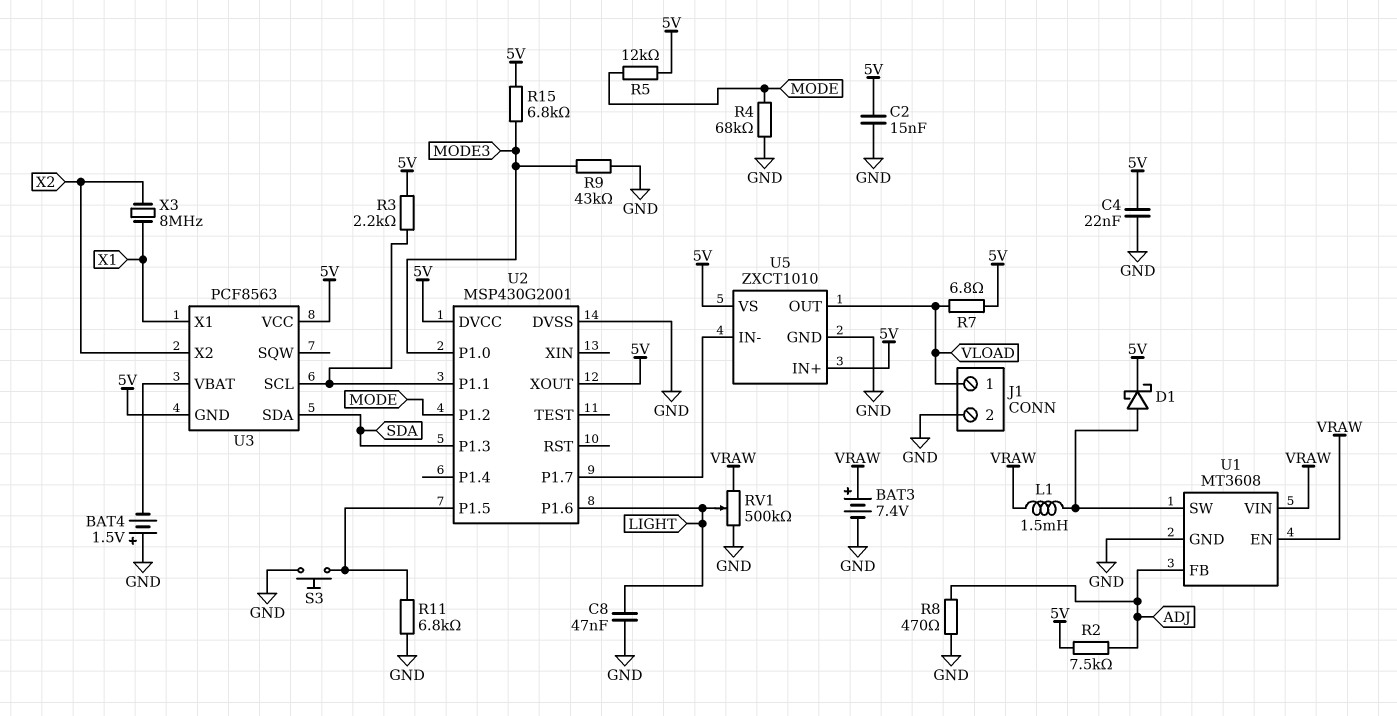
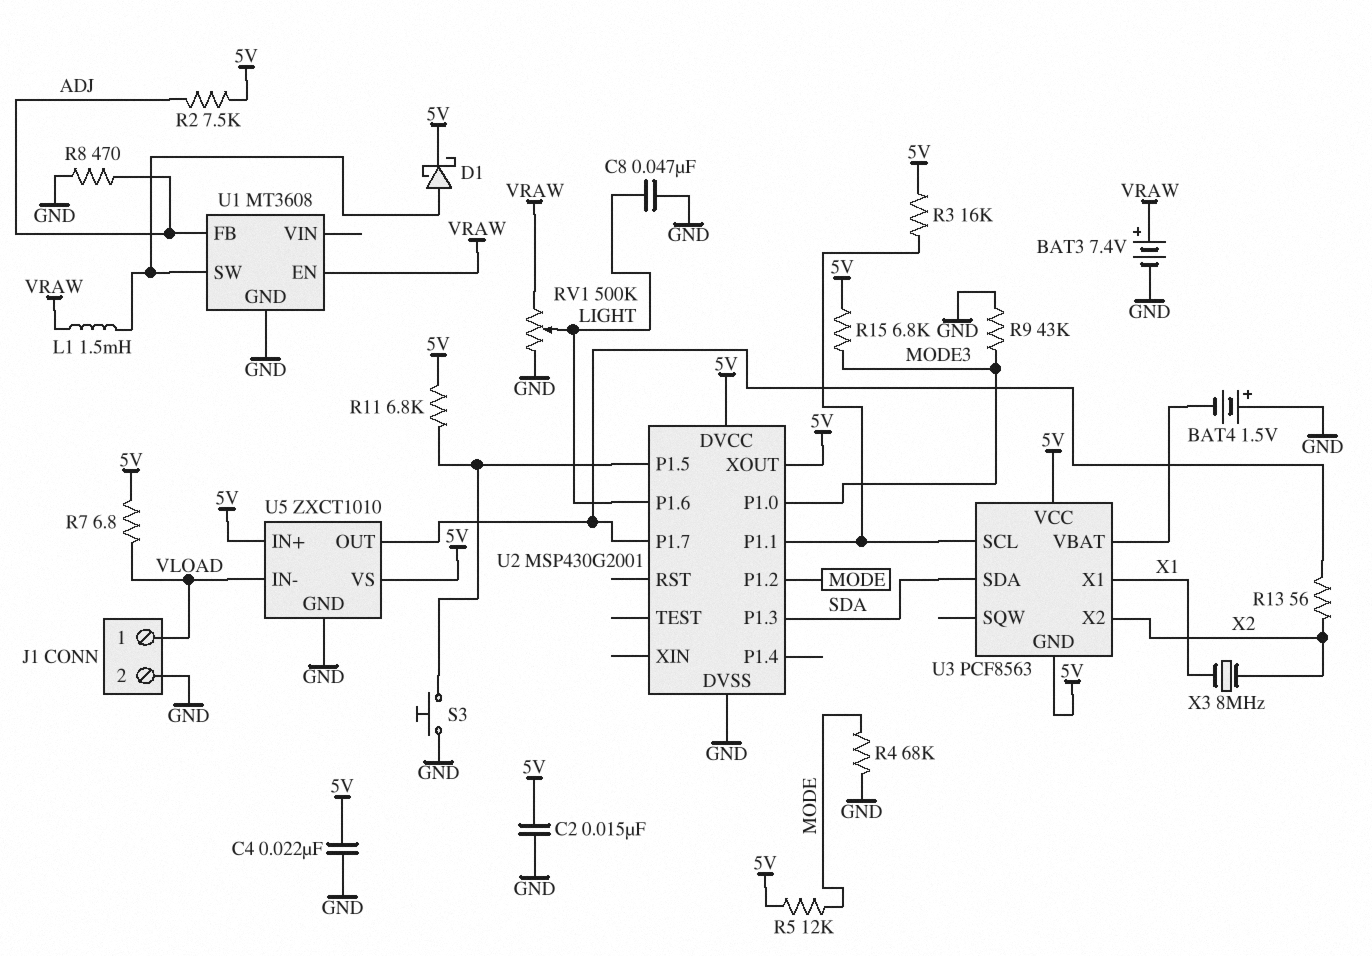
R3: 2.2k (5V, U2/P1.1) -> 16k (5V, U2/P1.1)
R11: 6.8k (GND, U2/P1.5) -> 6.8k (5V, U2/P1.5)
R13: none -> 56 (U2/P1.7, X2)
U1 pin VIN: VRAW -> none
U5 pin IN-: U2/P1.7 -> VLOAD
U5 pin OUT: VLOAD -> U2/P1.7

